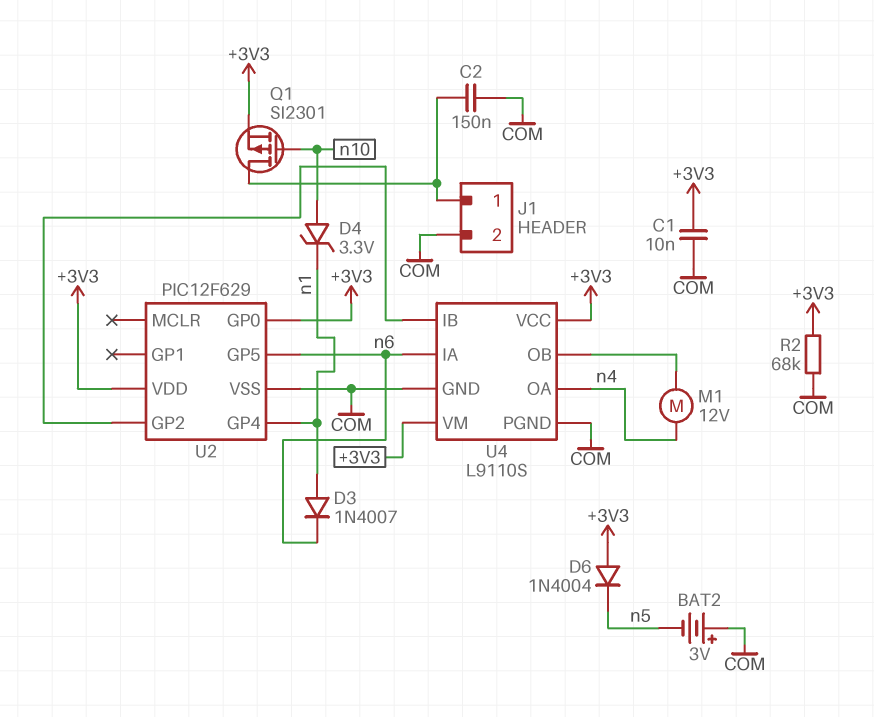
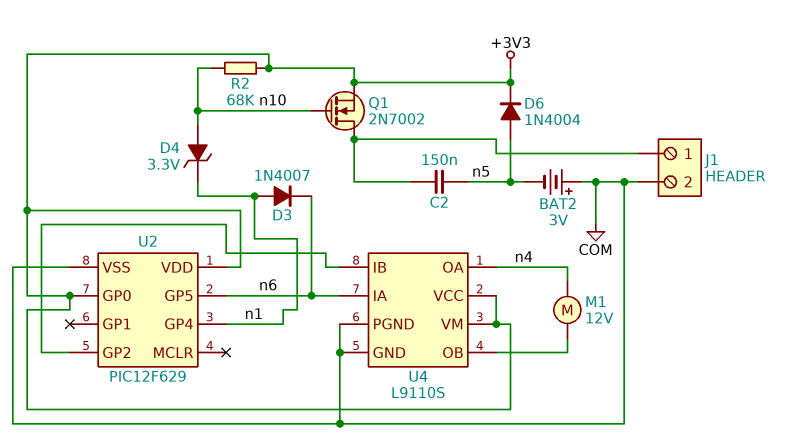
C1: 10nF (+3V3, COM) -> none
C2: 150nF (COM, J1/1) -> 150nF (J1/1, n5)
D6: diode 1N4004 (A +3V3, K n5) -> diode 1N4004 (A n5, K +3V3)
Q1: PMOS SI2301 (G n10, D J1/1, S +3V3) -> NMOS 2N7002 (G n10, D J1/1, S +3V3)
R2: 68k (+3V3, COM) -> 68k (+3V3, n10)

